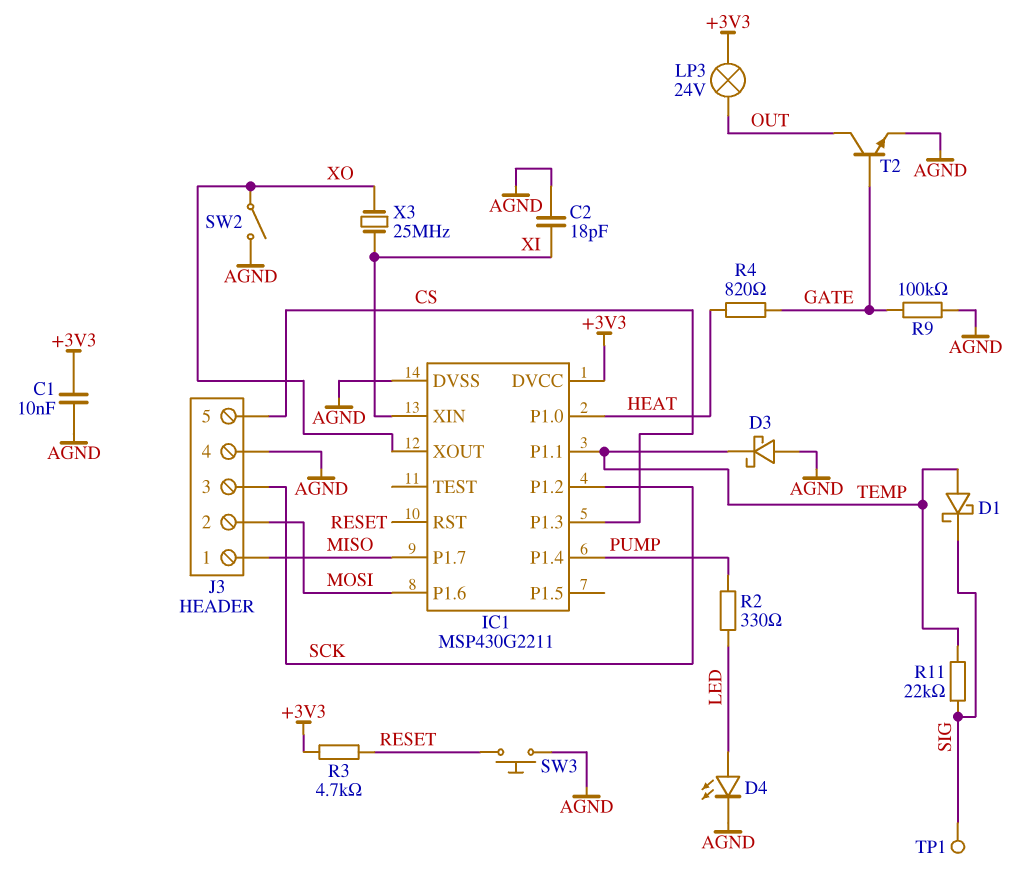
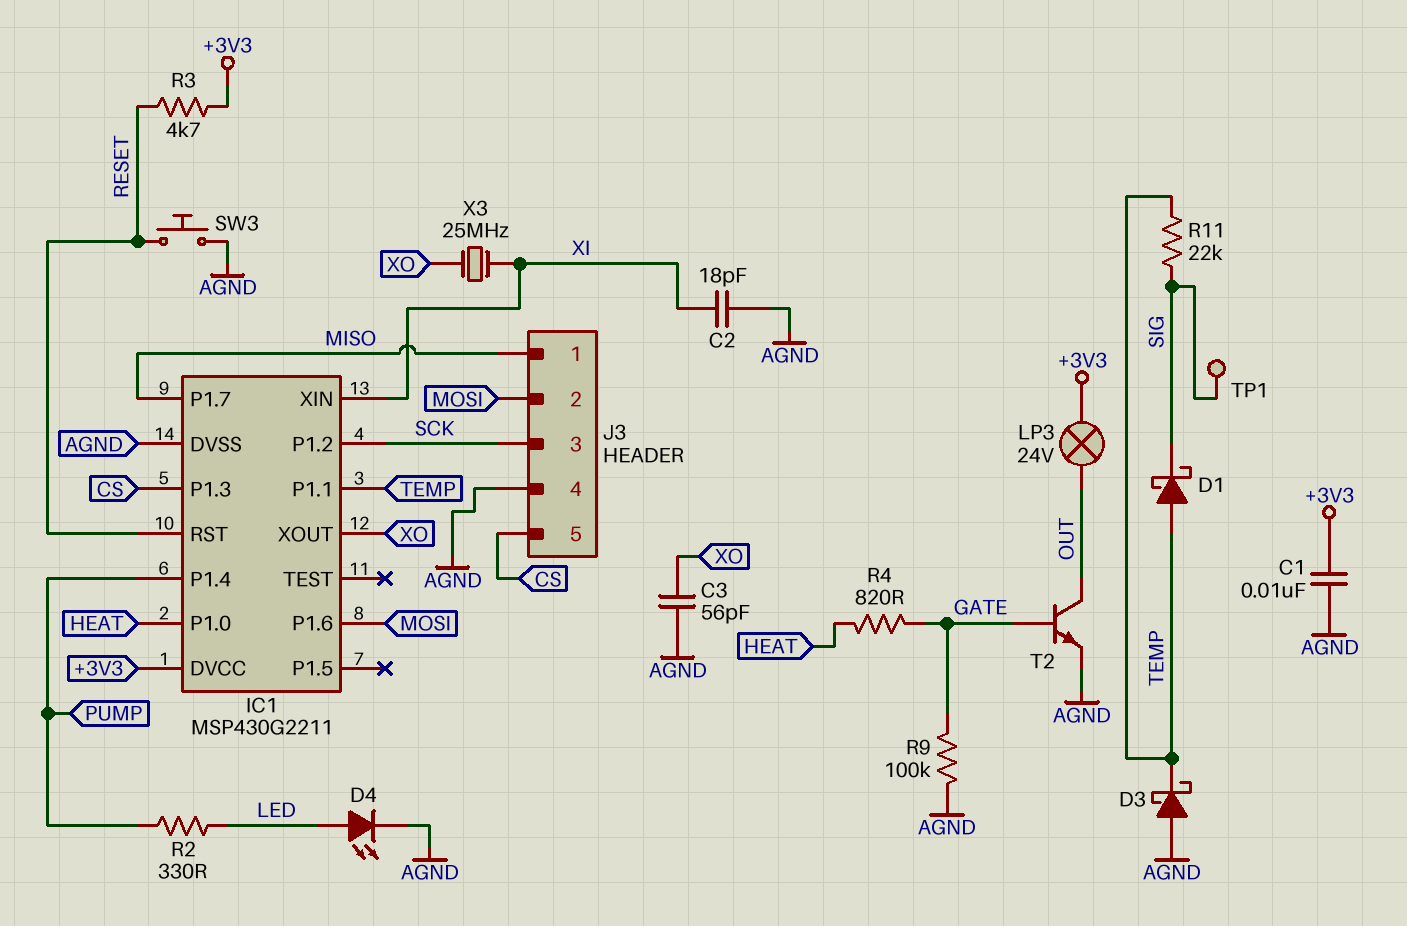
C3: none -> 56pF (AGND, XO)
SW2: switch (AGND, XO) -> none

